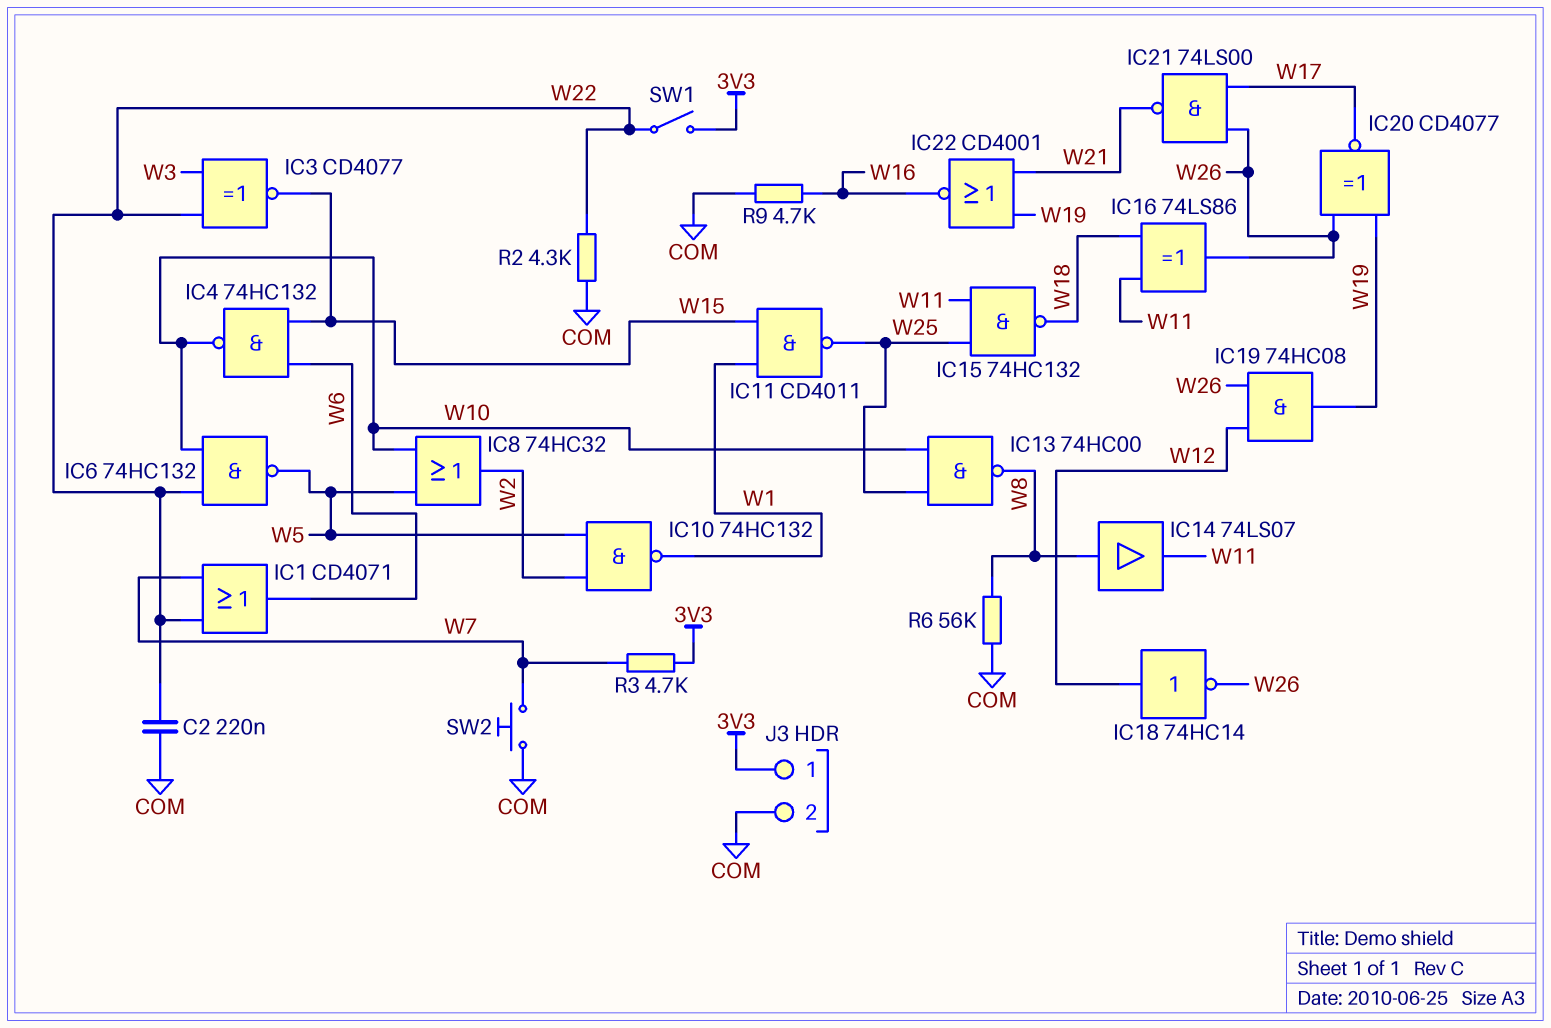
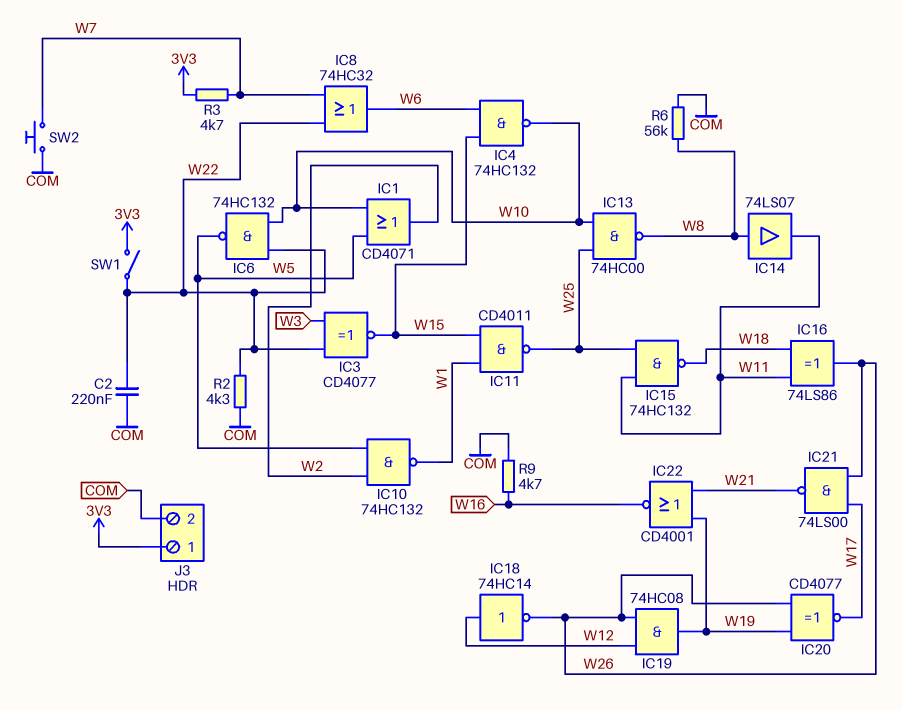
IC1: OR CD4071 (in W7, in W22, out W6) -> OR CD4071 (in W5, in W10, out W2)
IC8: OR 74HC32 (in W5, in W10, out W2) -> OR 74HC32 (in W7, in W22, out W6)

